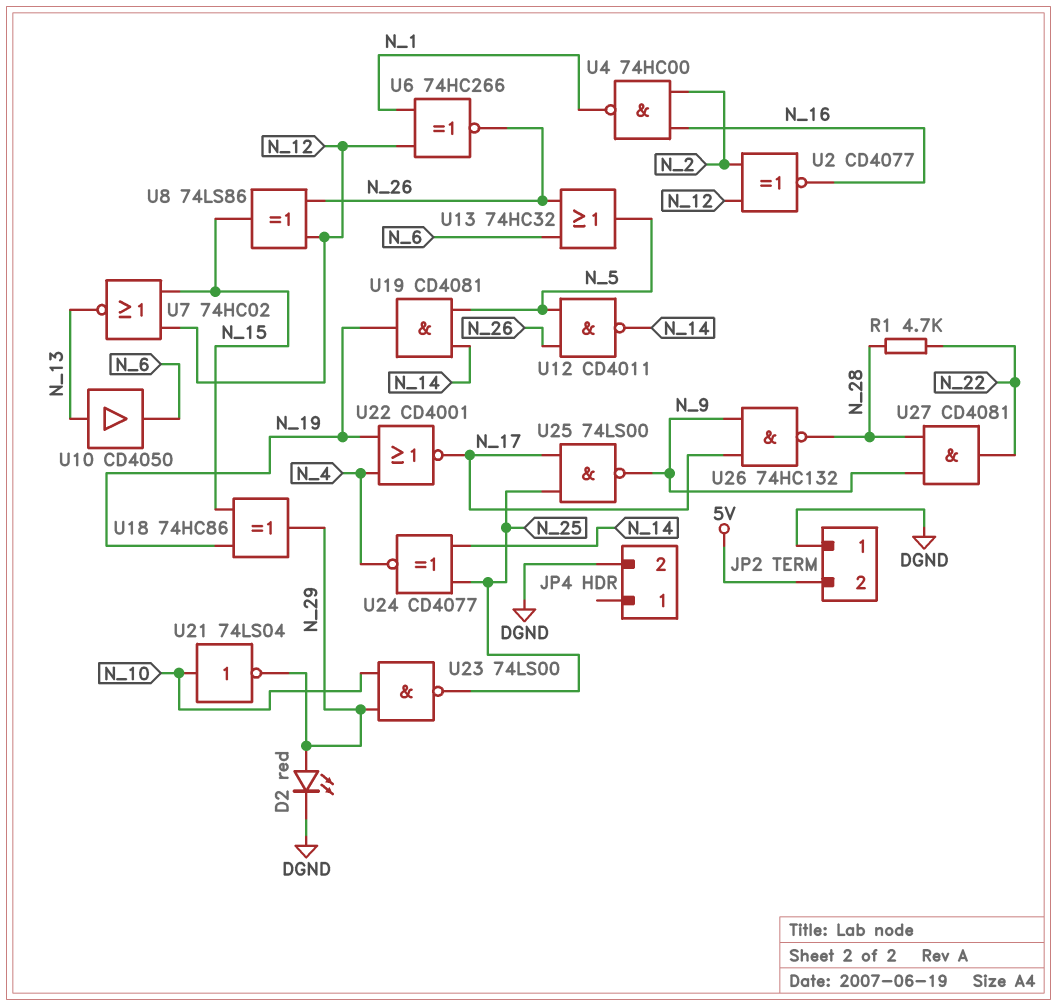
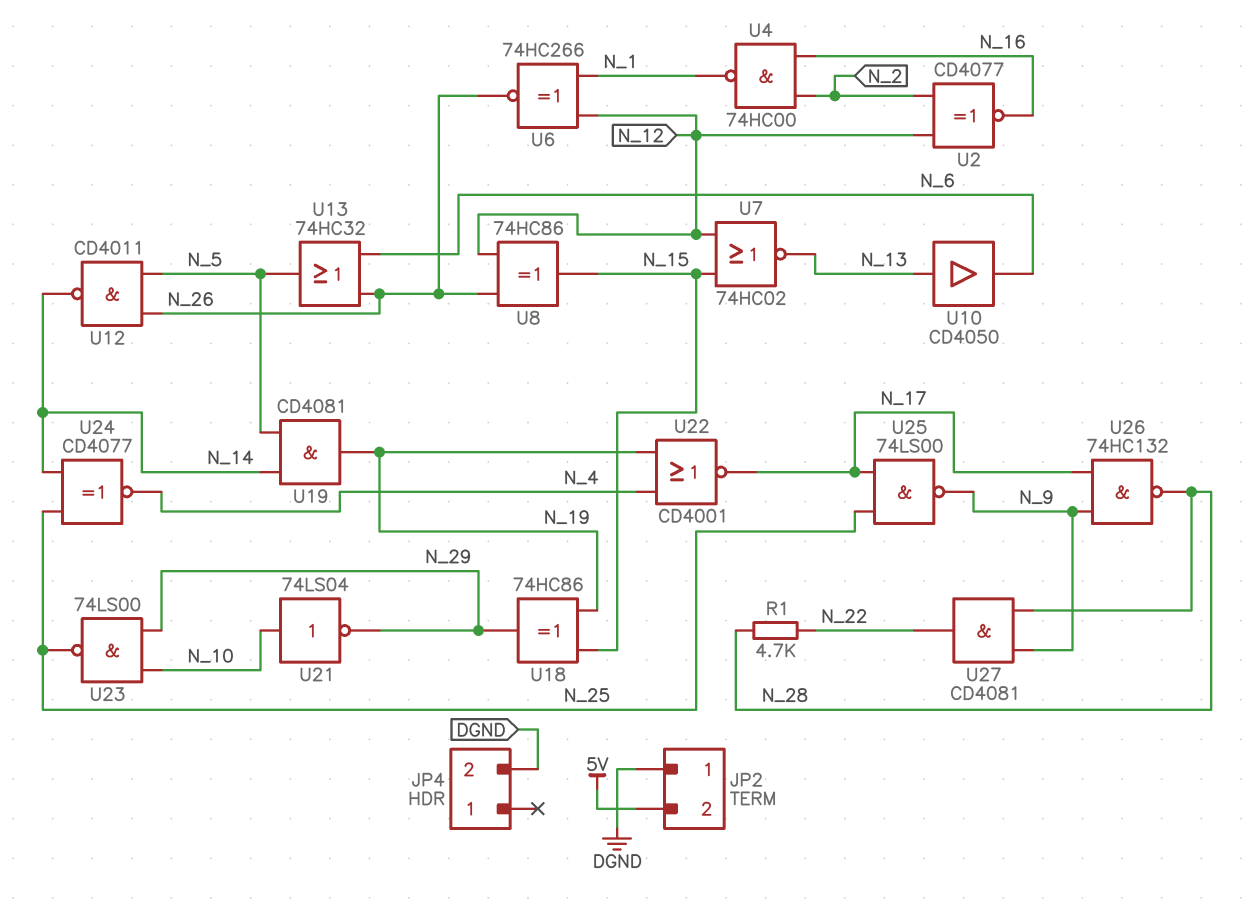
D2: LED red (A N_29, K DGND) -> none
U8: XOR 74LS86 (in N_12, in N_26, out N_15) -> XOR 74HC86 (in N_12, in N_26, out N_15)

